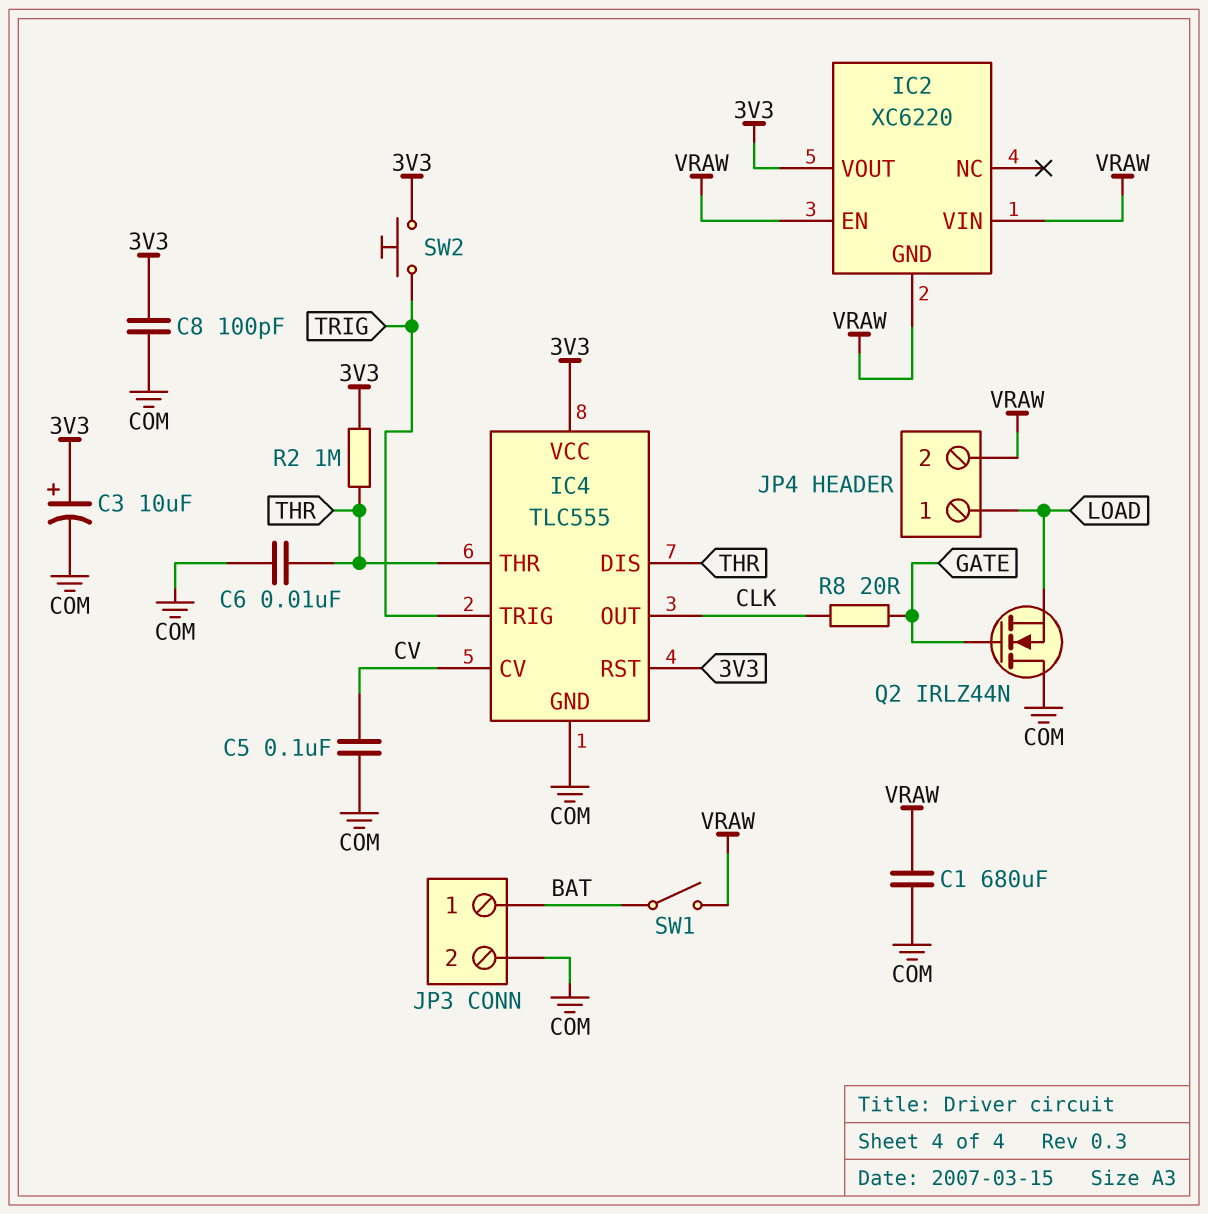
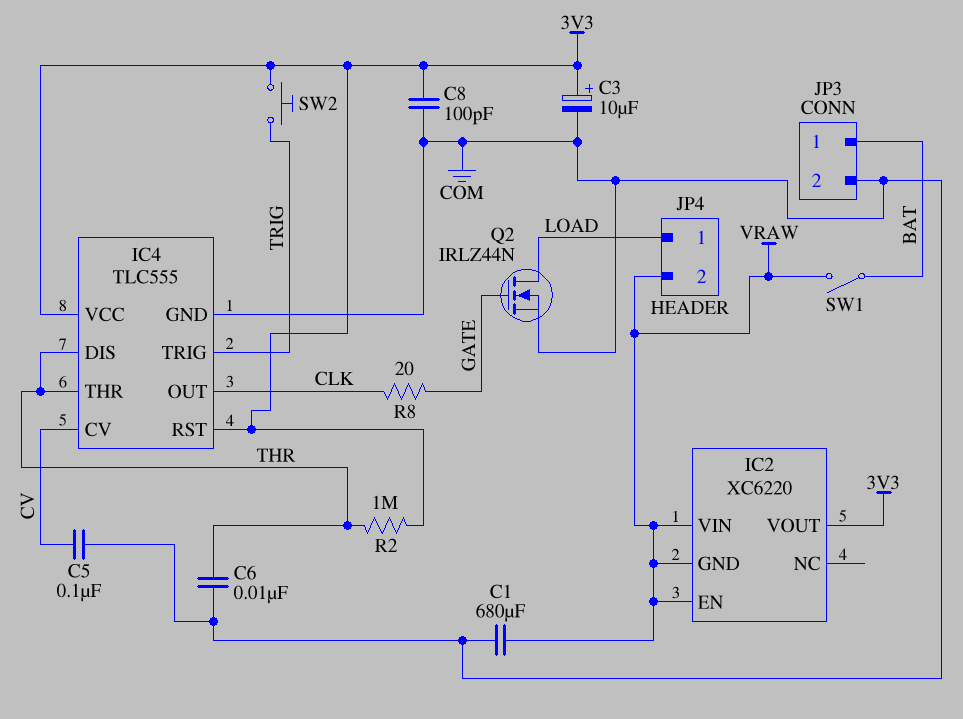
Q2: NMOS IRLZ44N (G GATE, D COM, S LOAD) -> NMOS IRLZ44N (G GATE, D LOAD, S COM)

